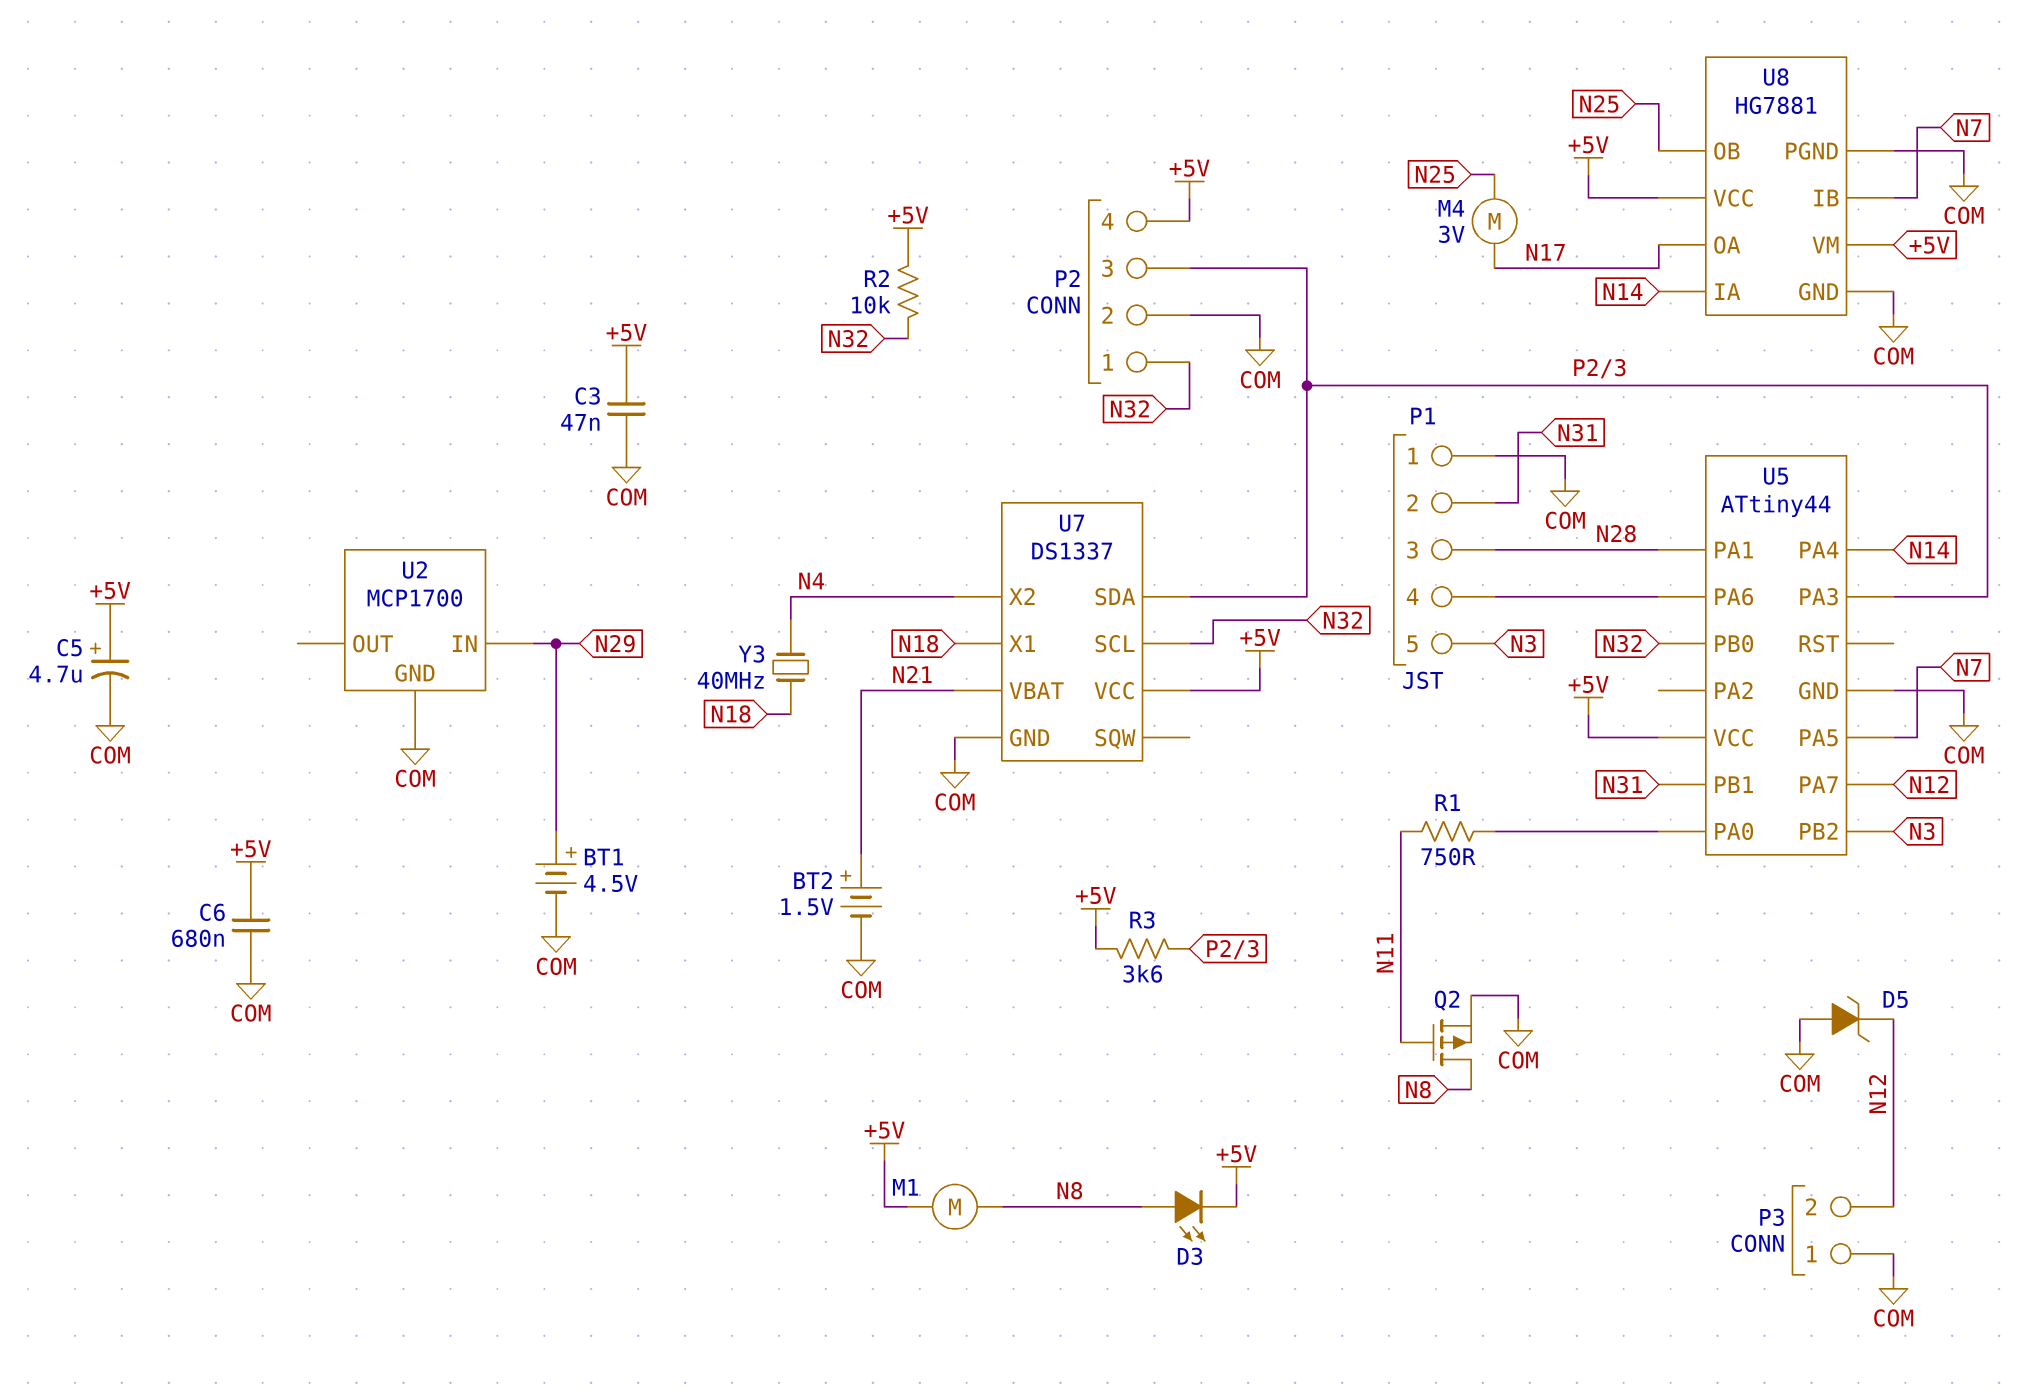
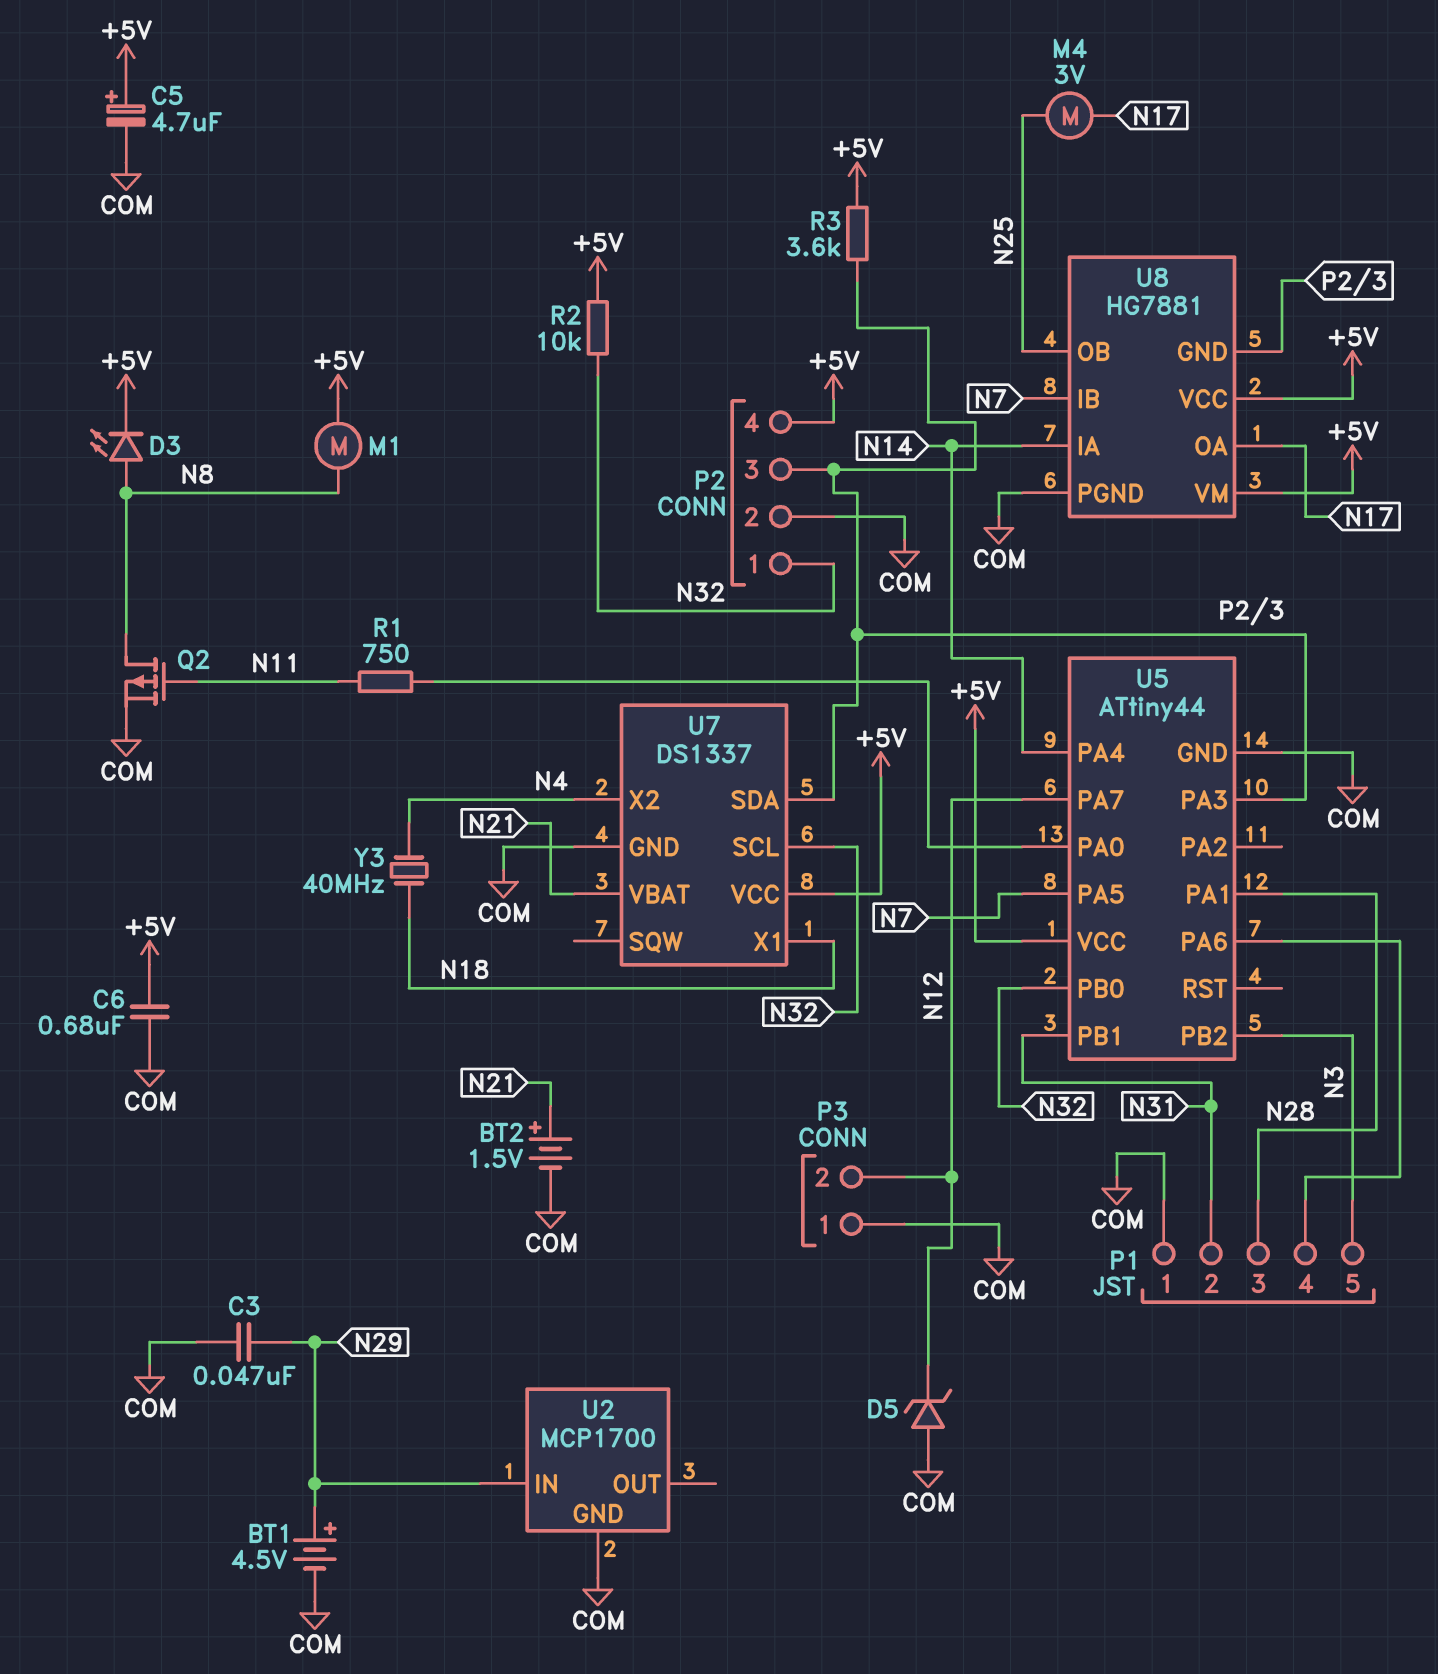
C3: 47nF (+5V, COM) -> 47nF (COM, N29)
U8 pin GND: COM -> P2/3

